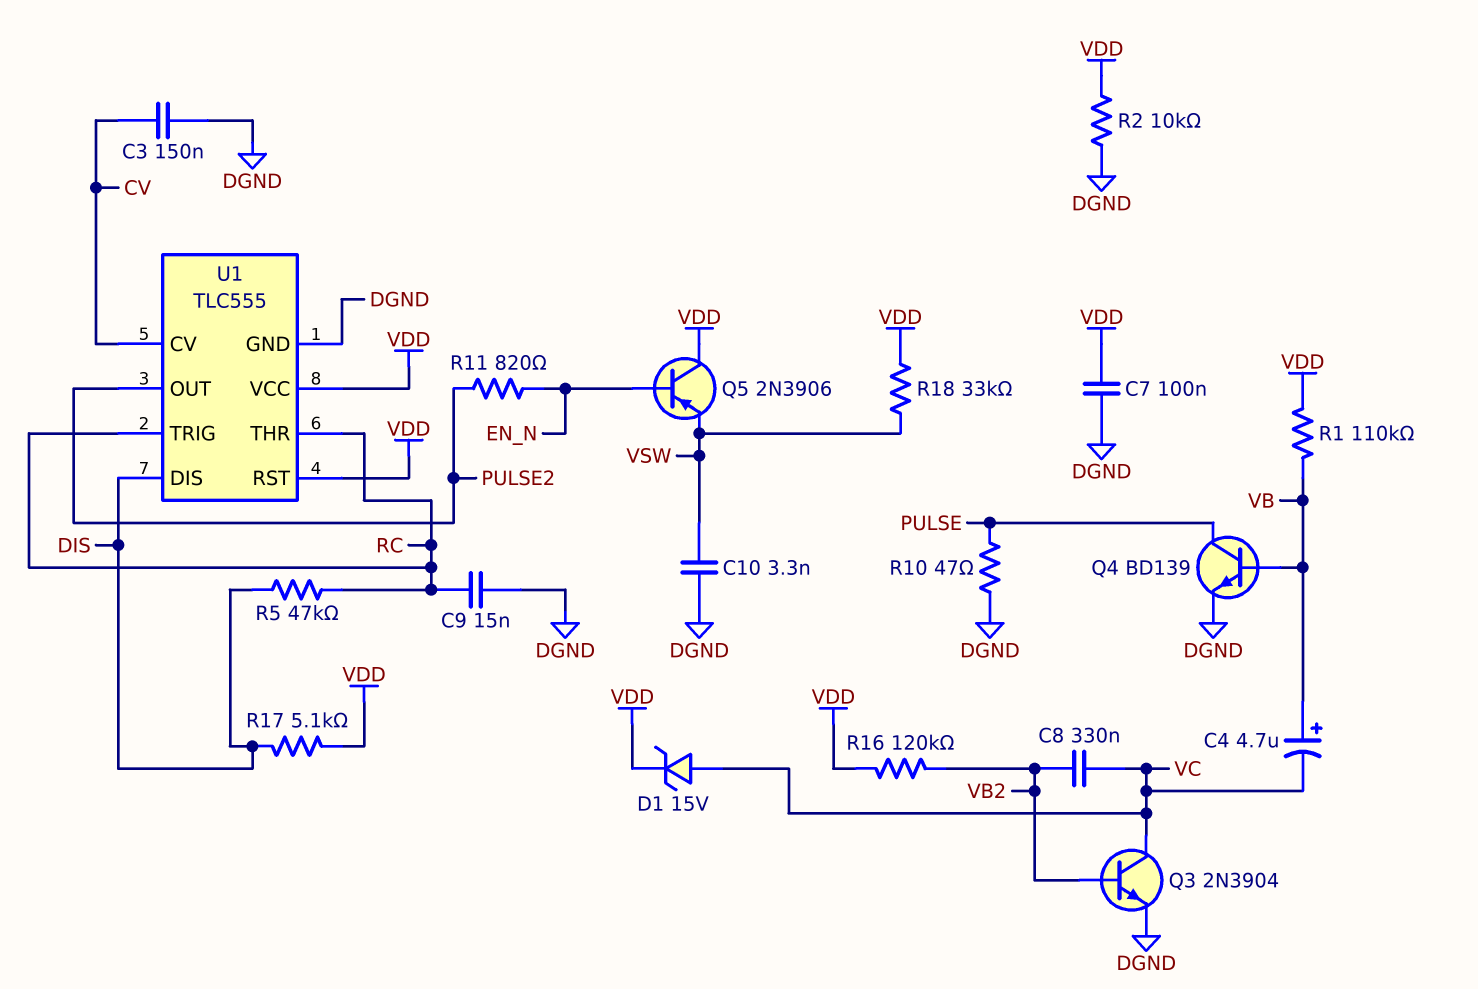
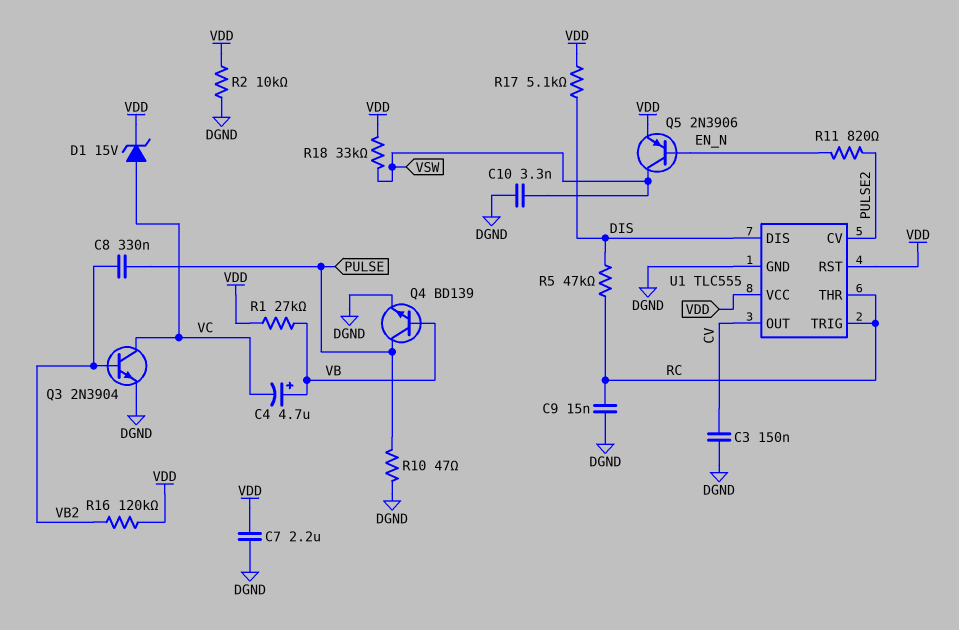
C7: 100nF (DGND, VDD) -> 2.2uF (DGND, VDD)
C8: 330nF (VB2, VC) -> 330nF (PULSE, VB2)
Q5: PNP 2N3906 (B EN_N, C VDD, E VSW) -> PNP 2N3906 (B EN_N, C VSW, E VDD)
R1: 110k (VB, VDD) -> 27k (VB, VDD)
U1 pin CV: CV -> PULSE2
U1 pin OUT: PULSE2 -> CV

